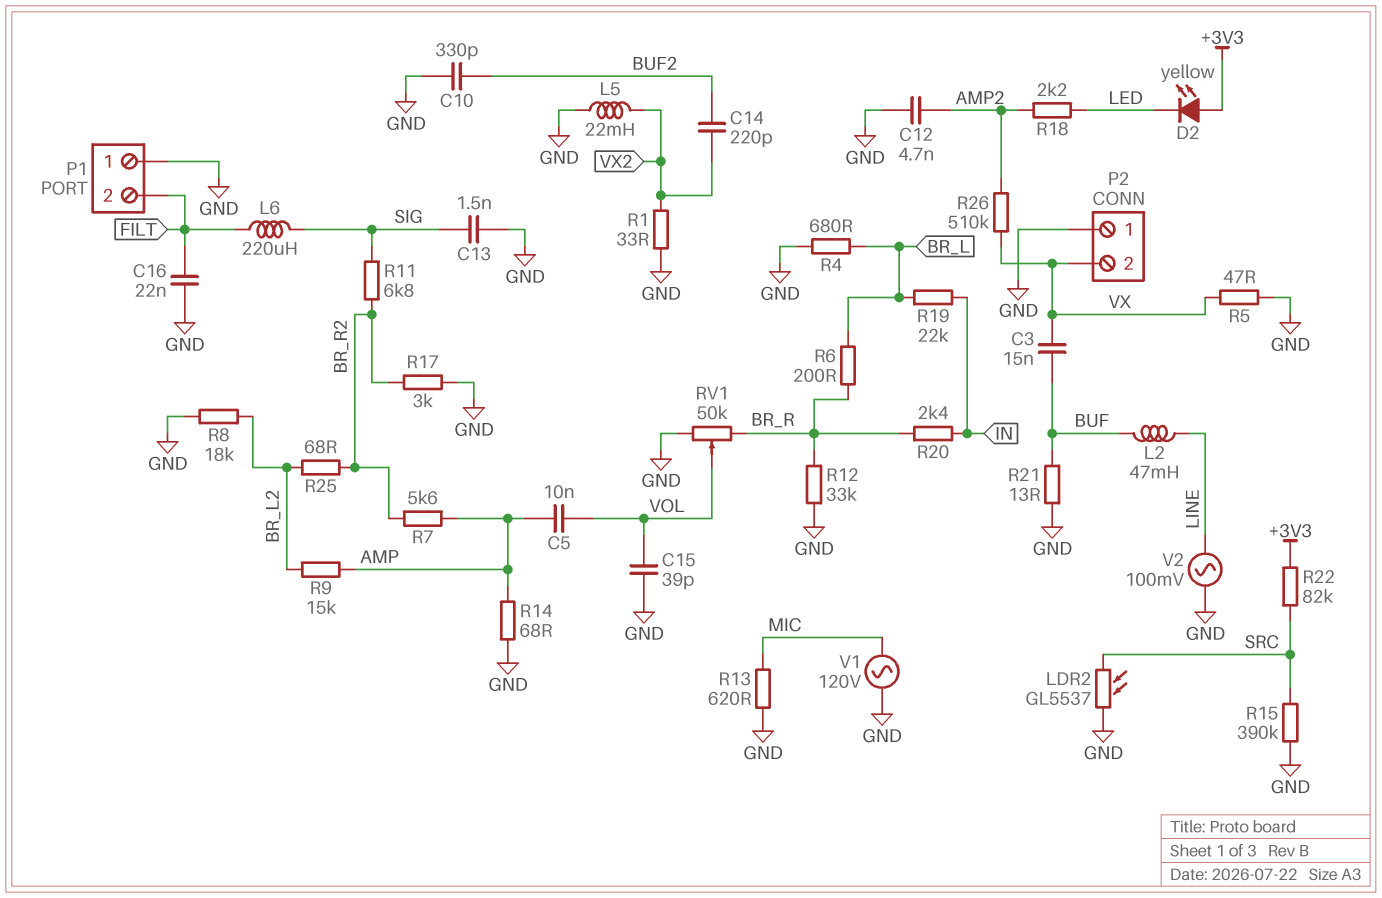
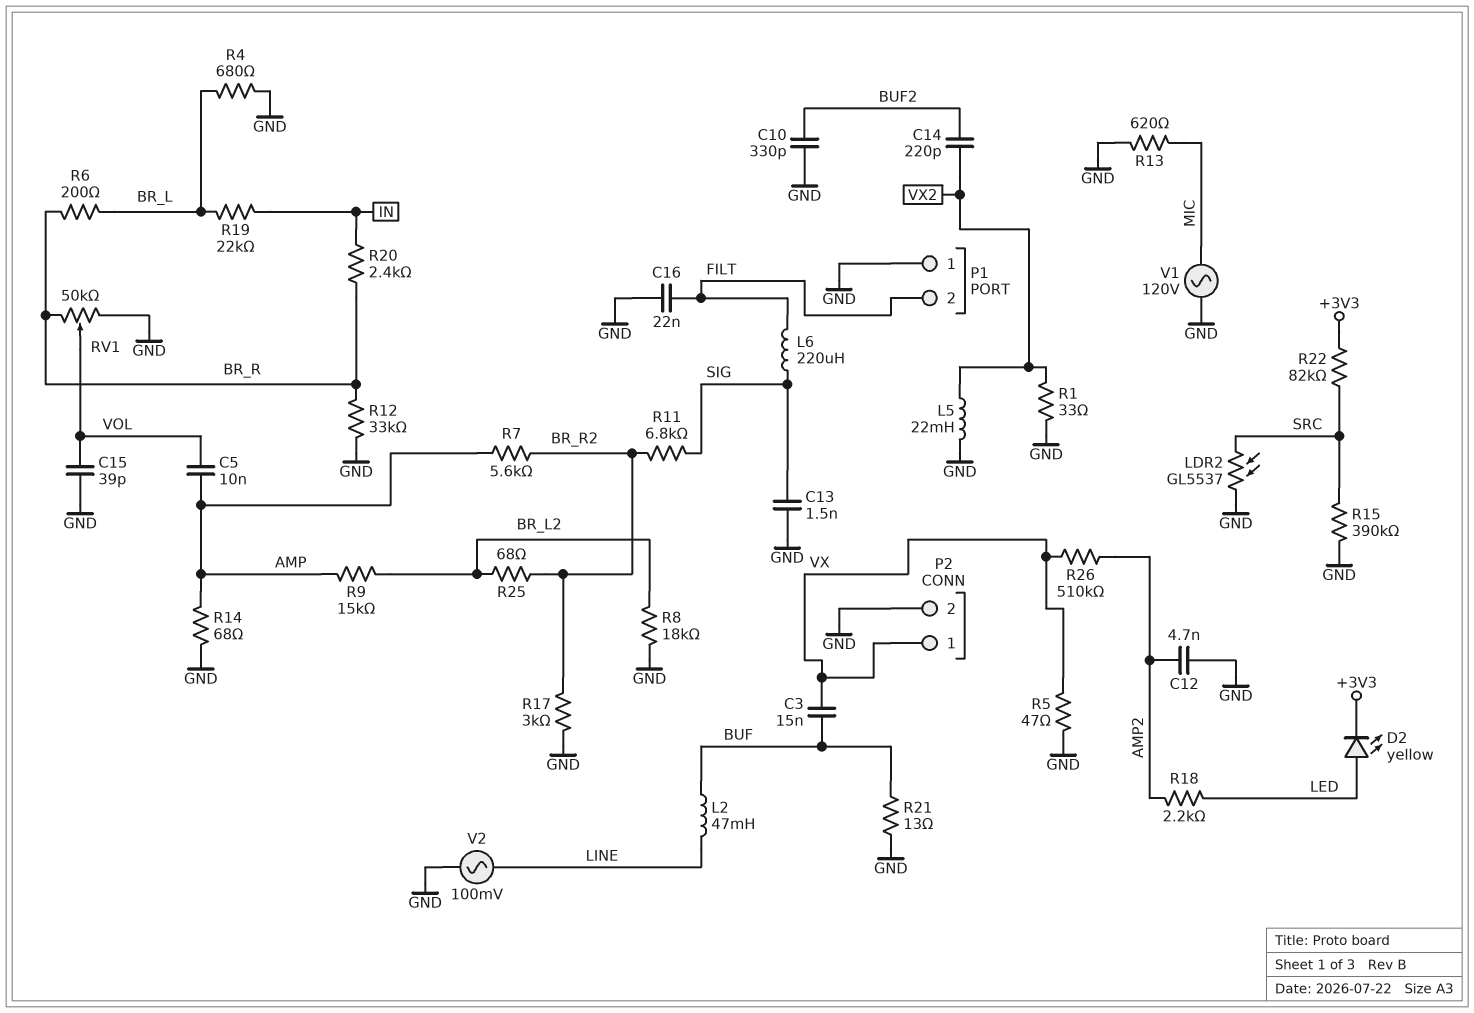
D2: LED yellow (A +3V3, K LED) -> LED yellow (A LED, K +3V3)
P2 pin 1: GND -> VX
P2 pin 2: VX -> GND

